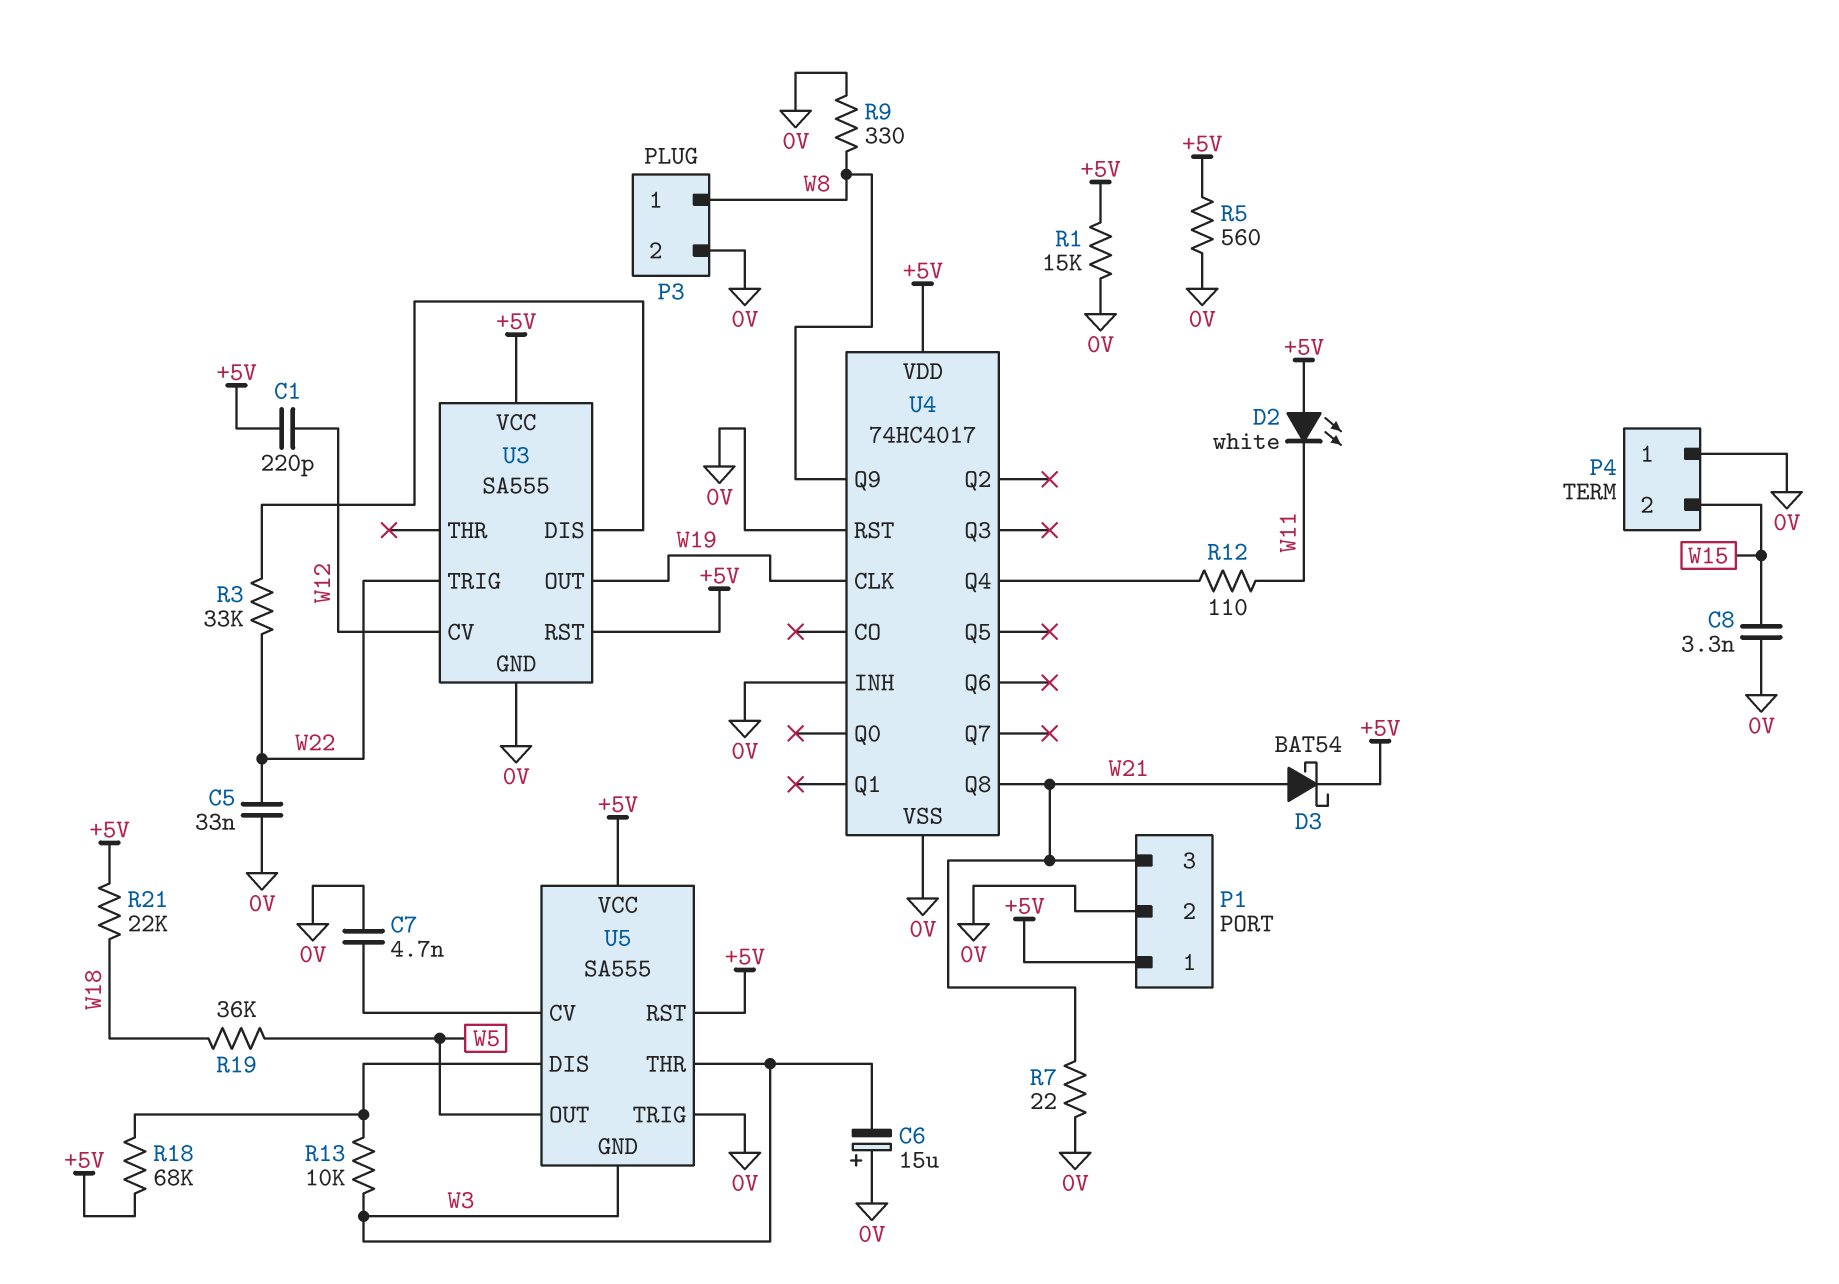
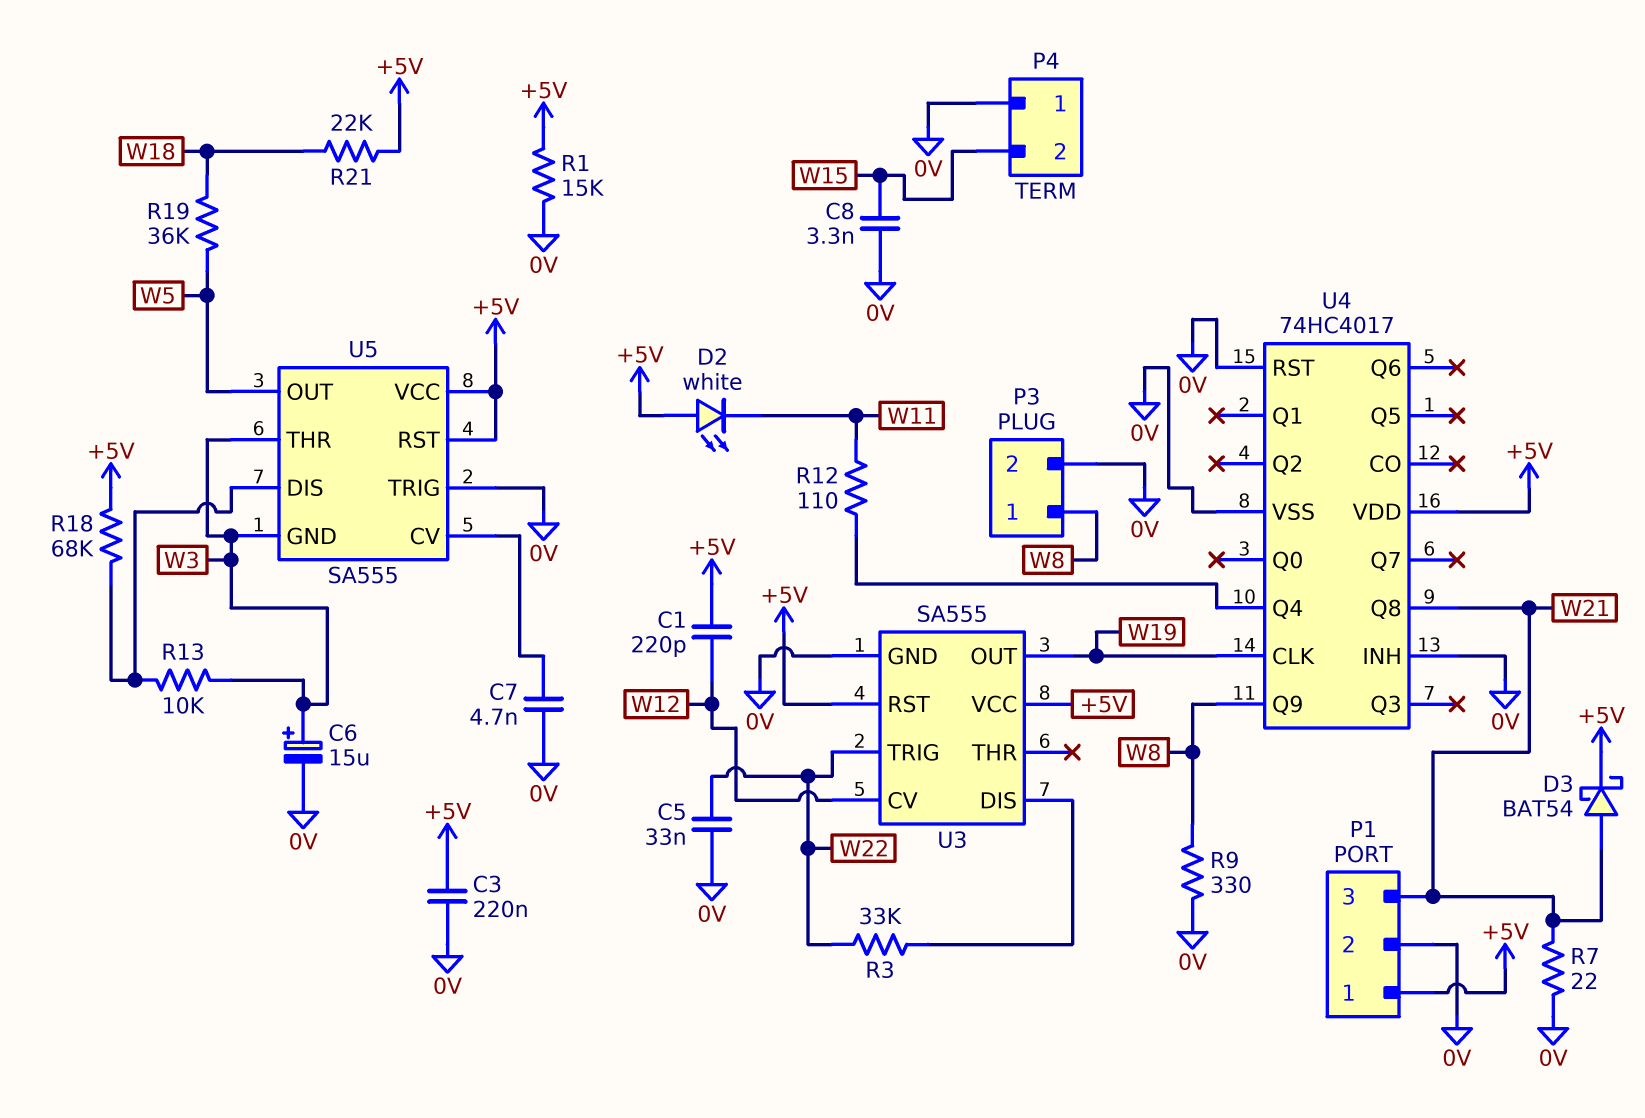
C3: none -> 220nF (+5V, 0V)
C6: 15uF (plus 0V, minus W3) -> 15uF (plus W3, minus 0V)
R5: 560 (+5V, 0V) -> none

